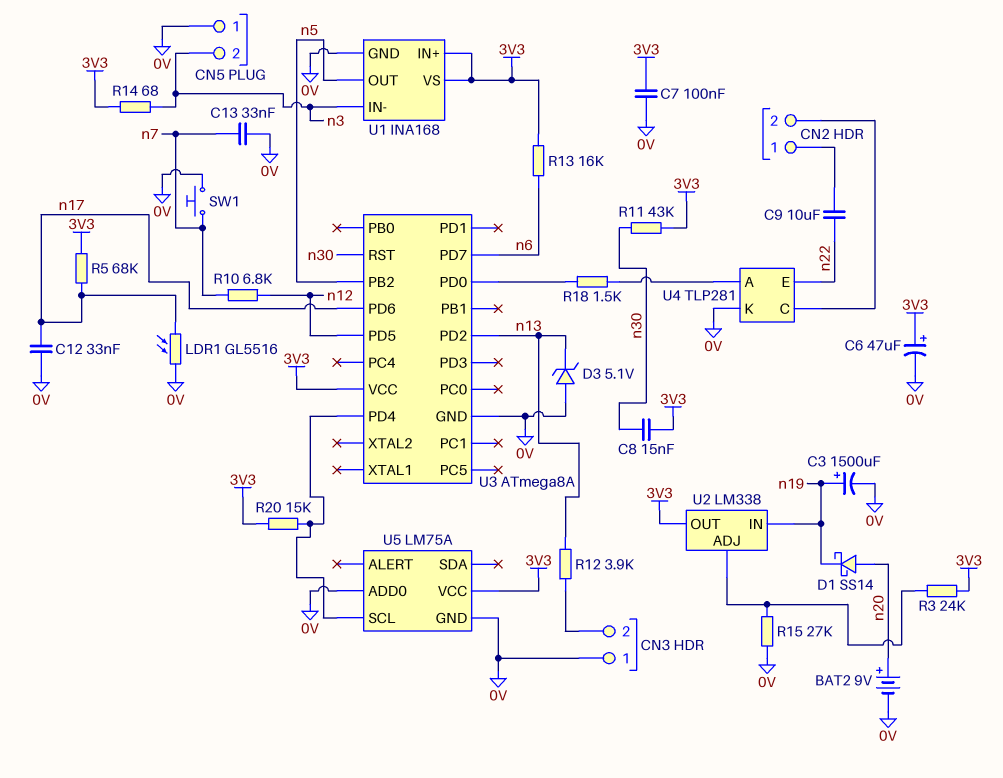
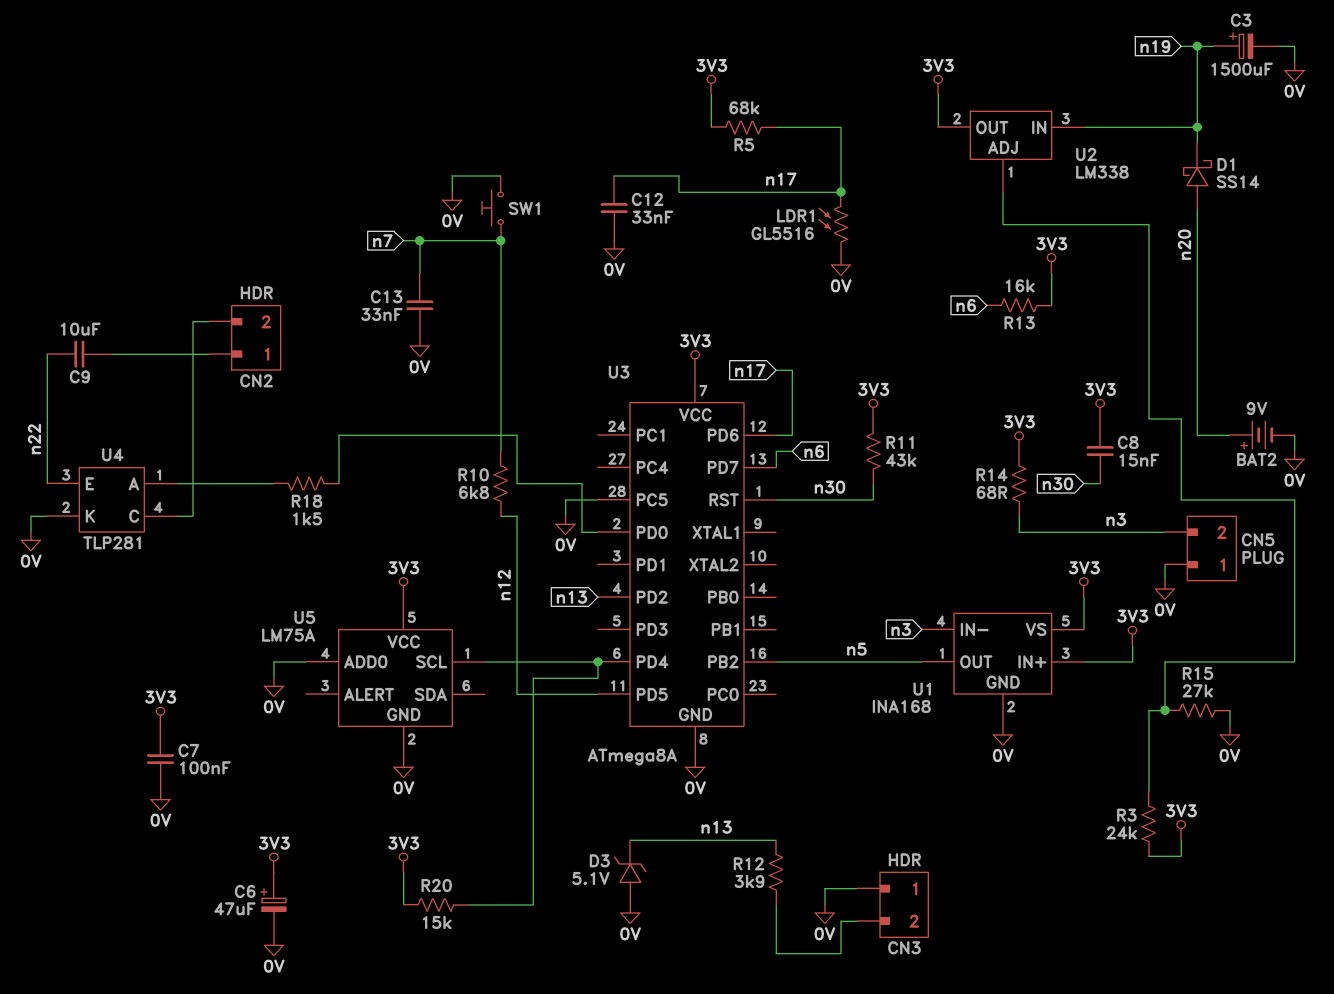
U3 pin PC5: none -> 0V

